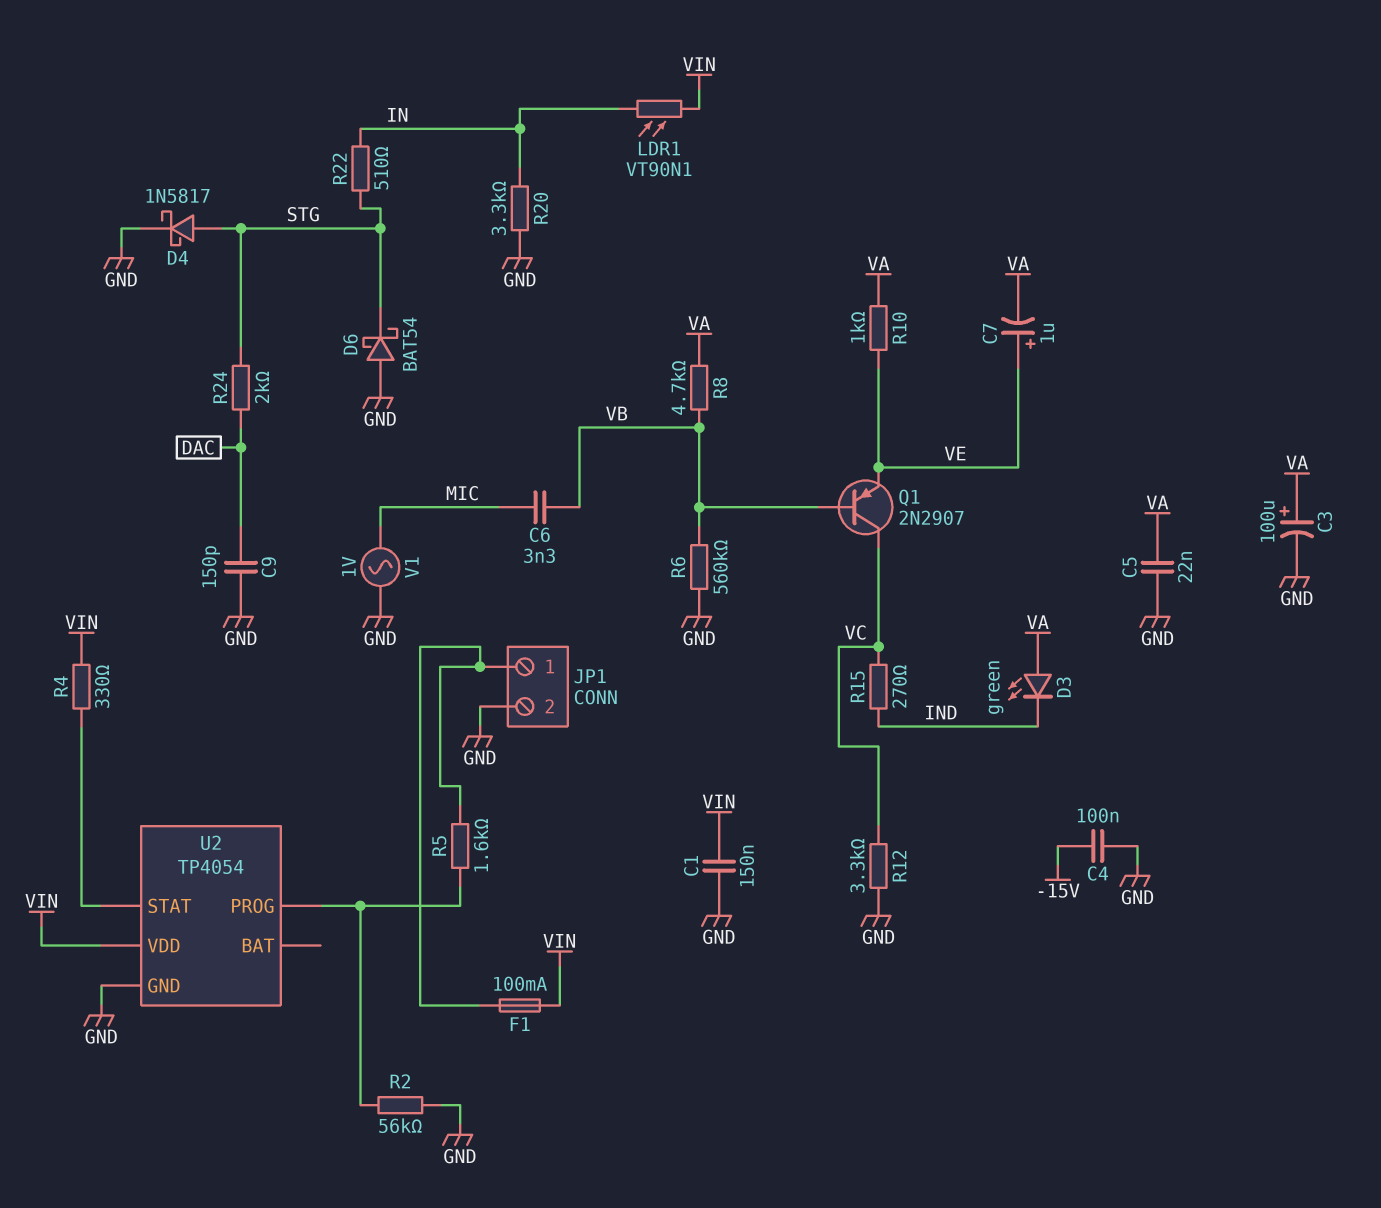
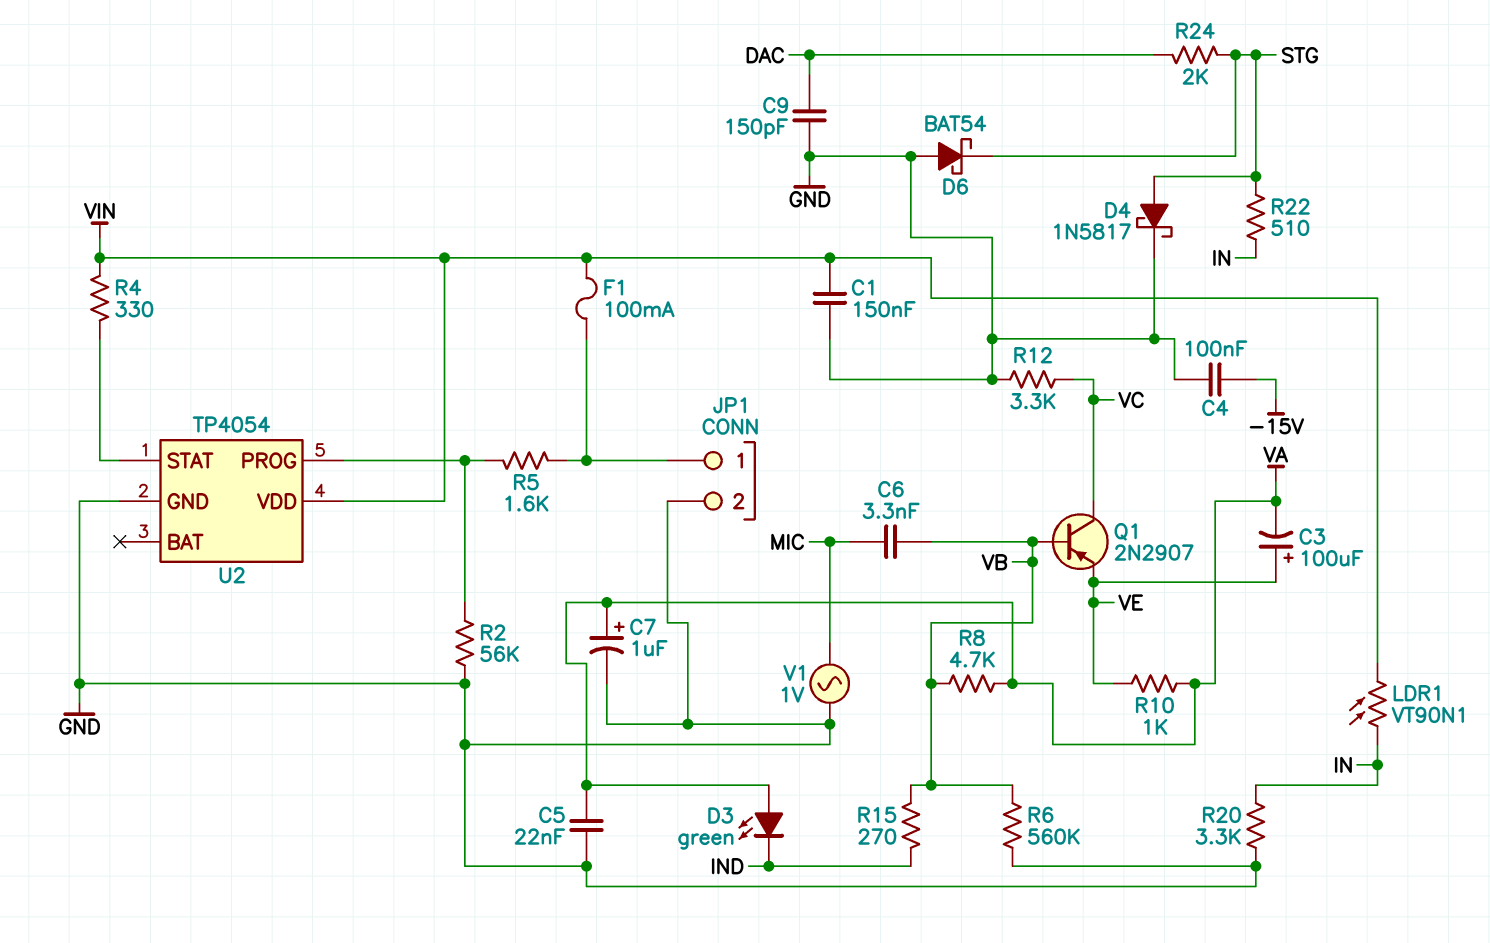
C3: 100uF (plus VA, minus GND) -> 100uF (plus VE, minus VA)
C7: 1uF (plus VE, minus VA) -> 1uF (plus VA, minus GND)
R15: 270 (IND, VC) -> 270 (IND, VB)

